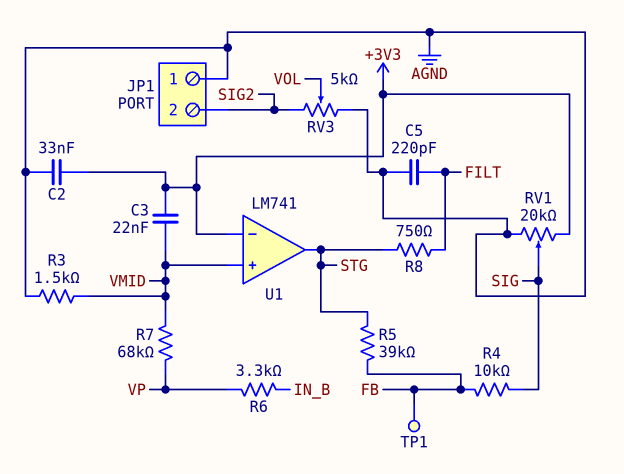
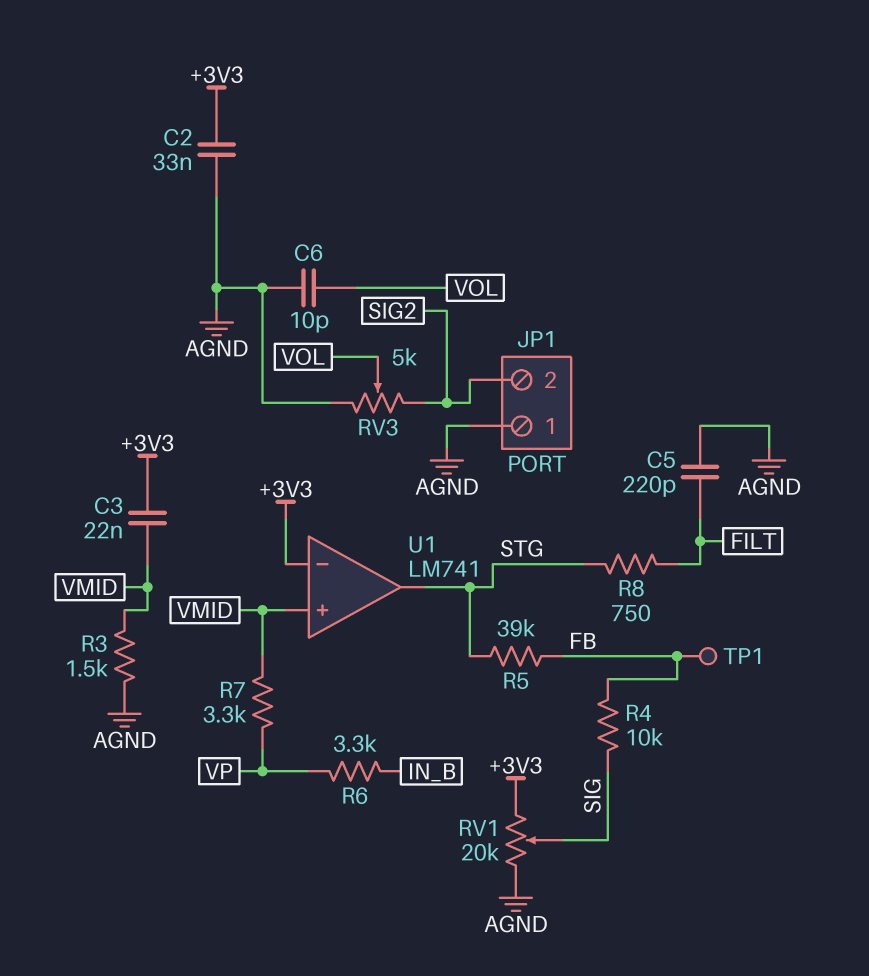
C6: none -> 10pF (AGND, VOL)
R7: 68k (VMID, VP) -> 3.3k (VMID, VP)

